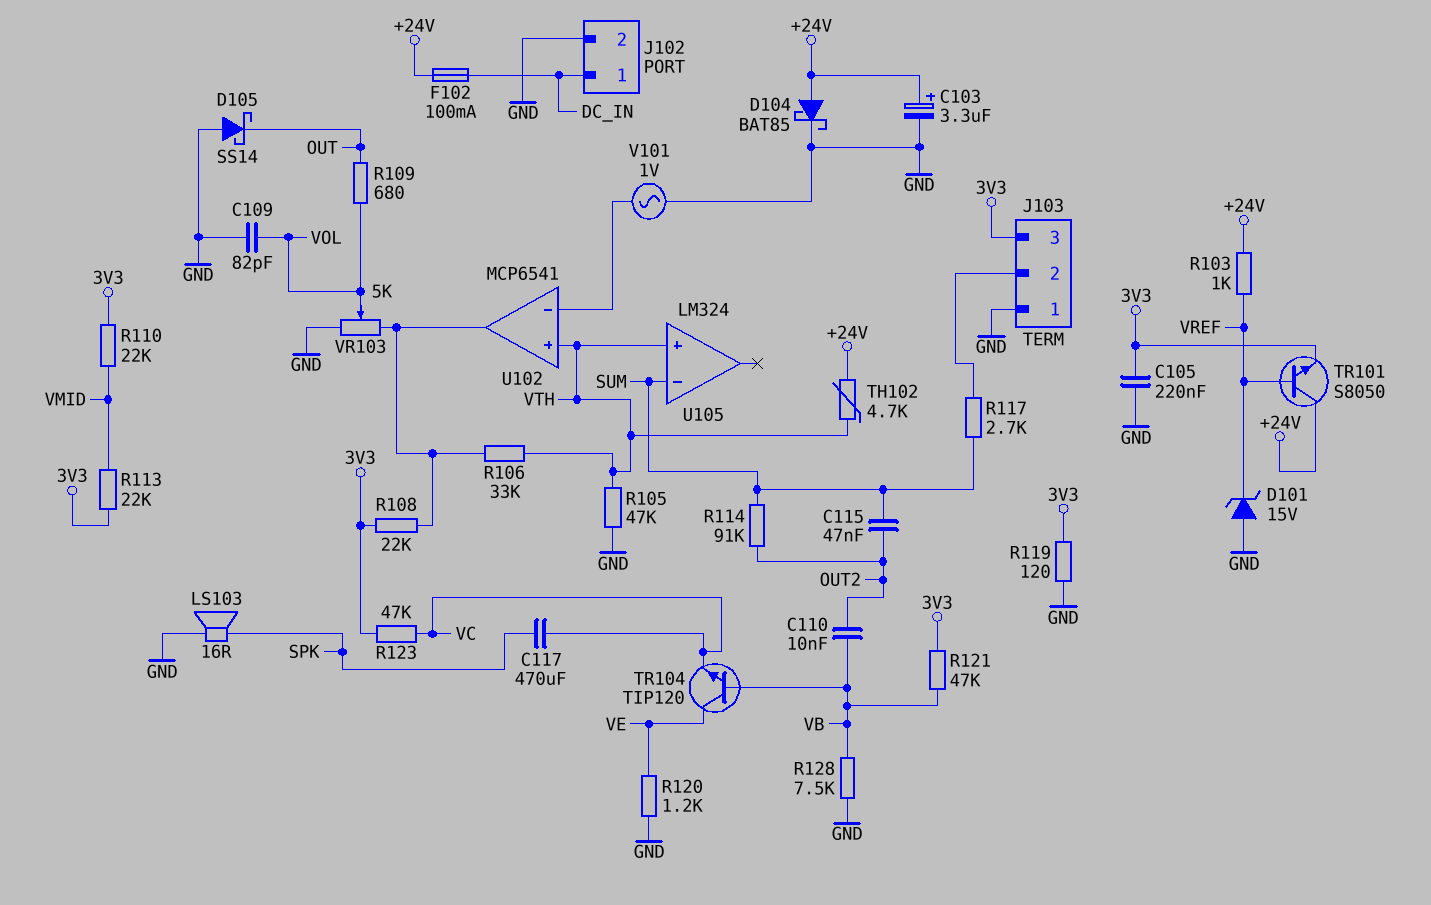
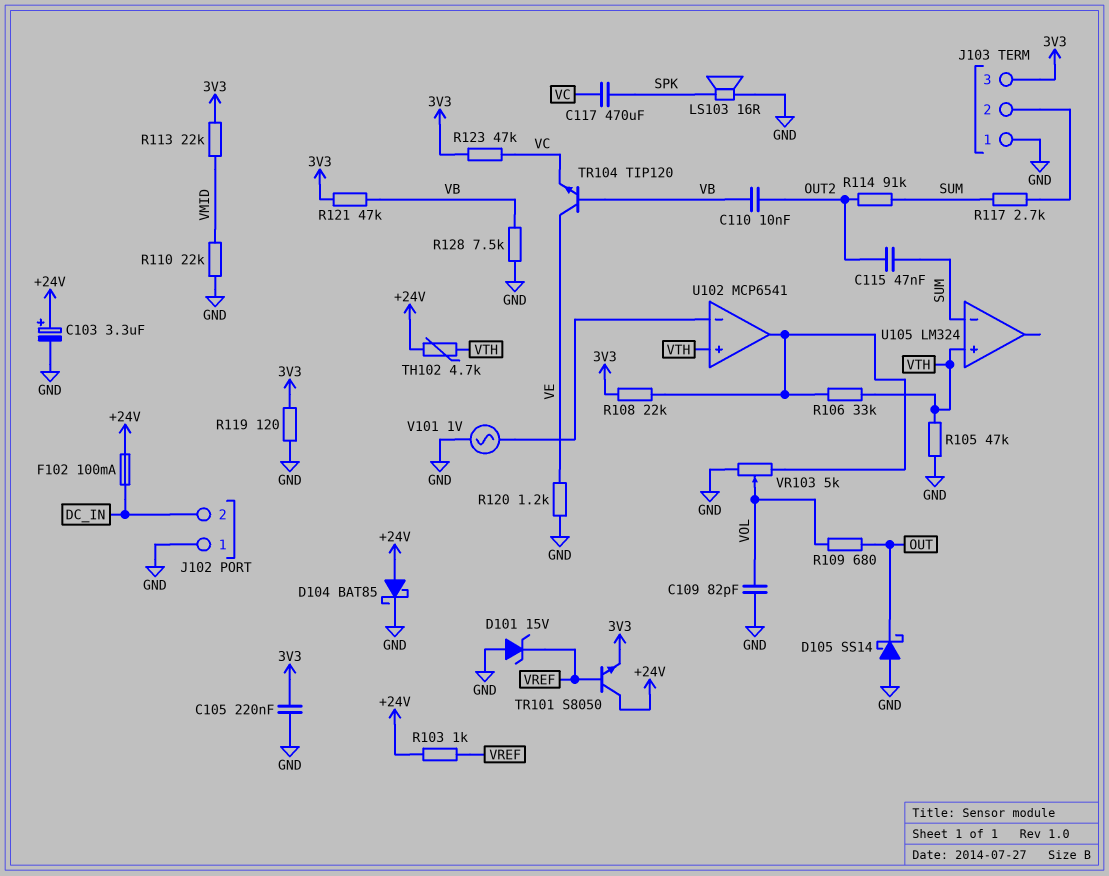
J102 pin 1: DC_IN -> GND
J102 pin 2: GND -> DC_IN
R110: 22k (3V3, VMID) -> 22k (GND, VMID)

